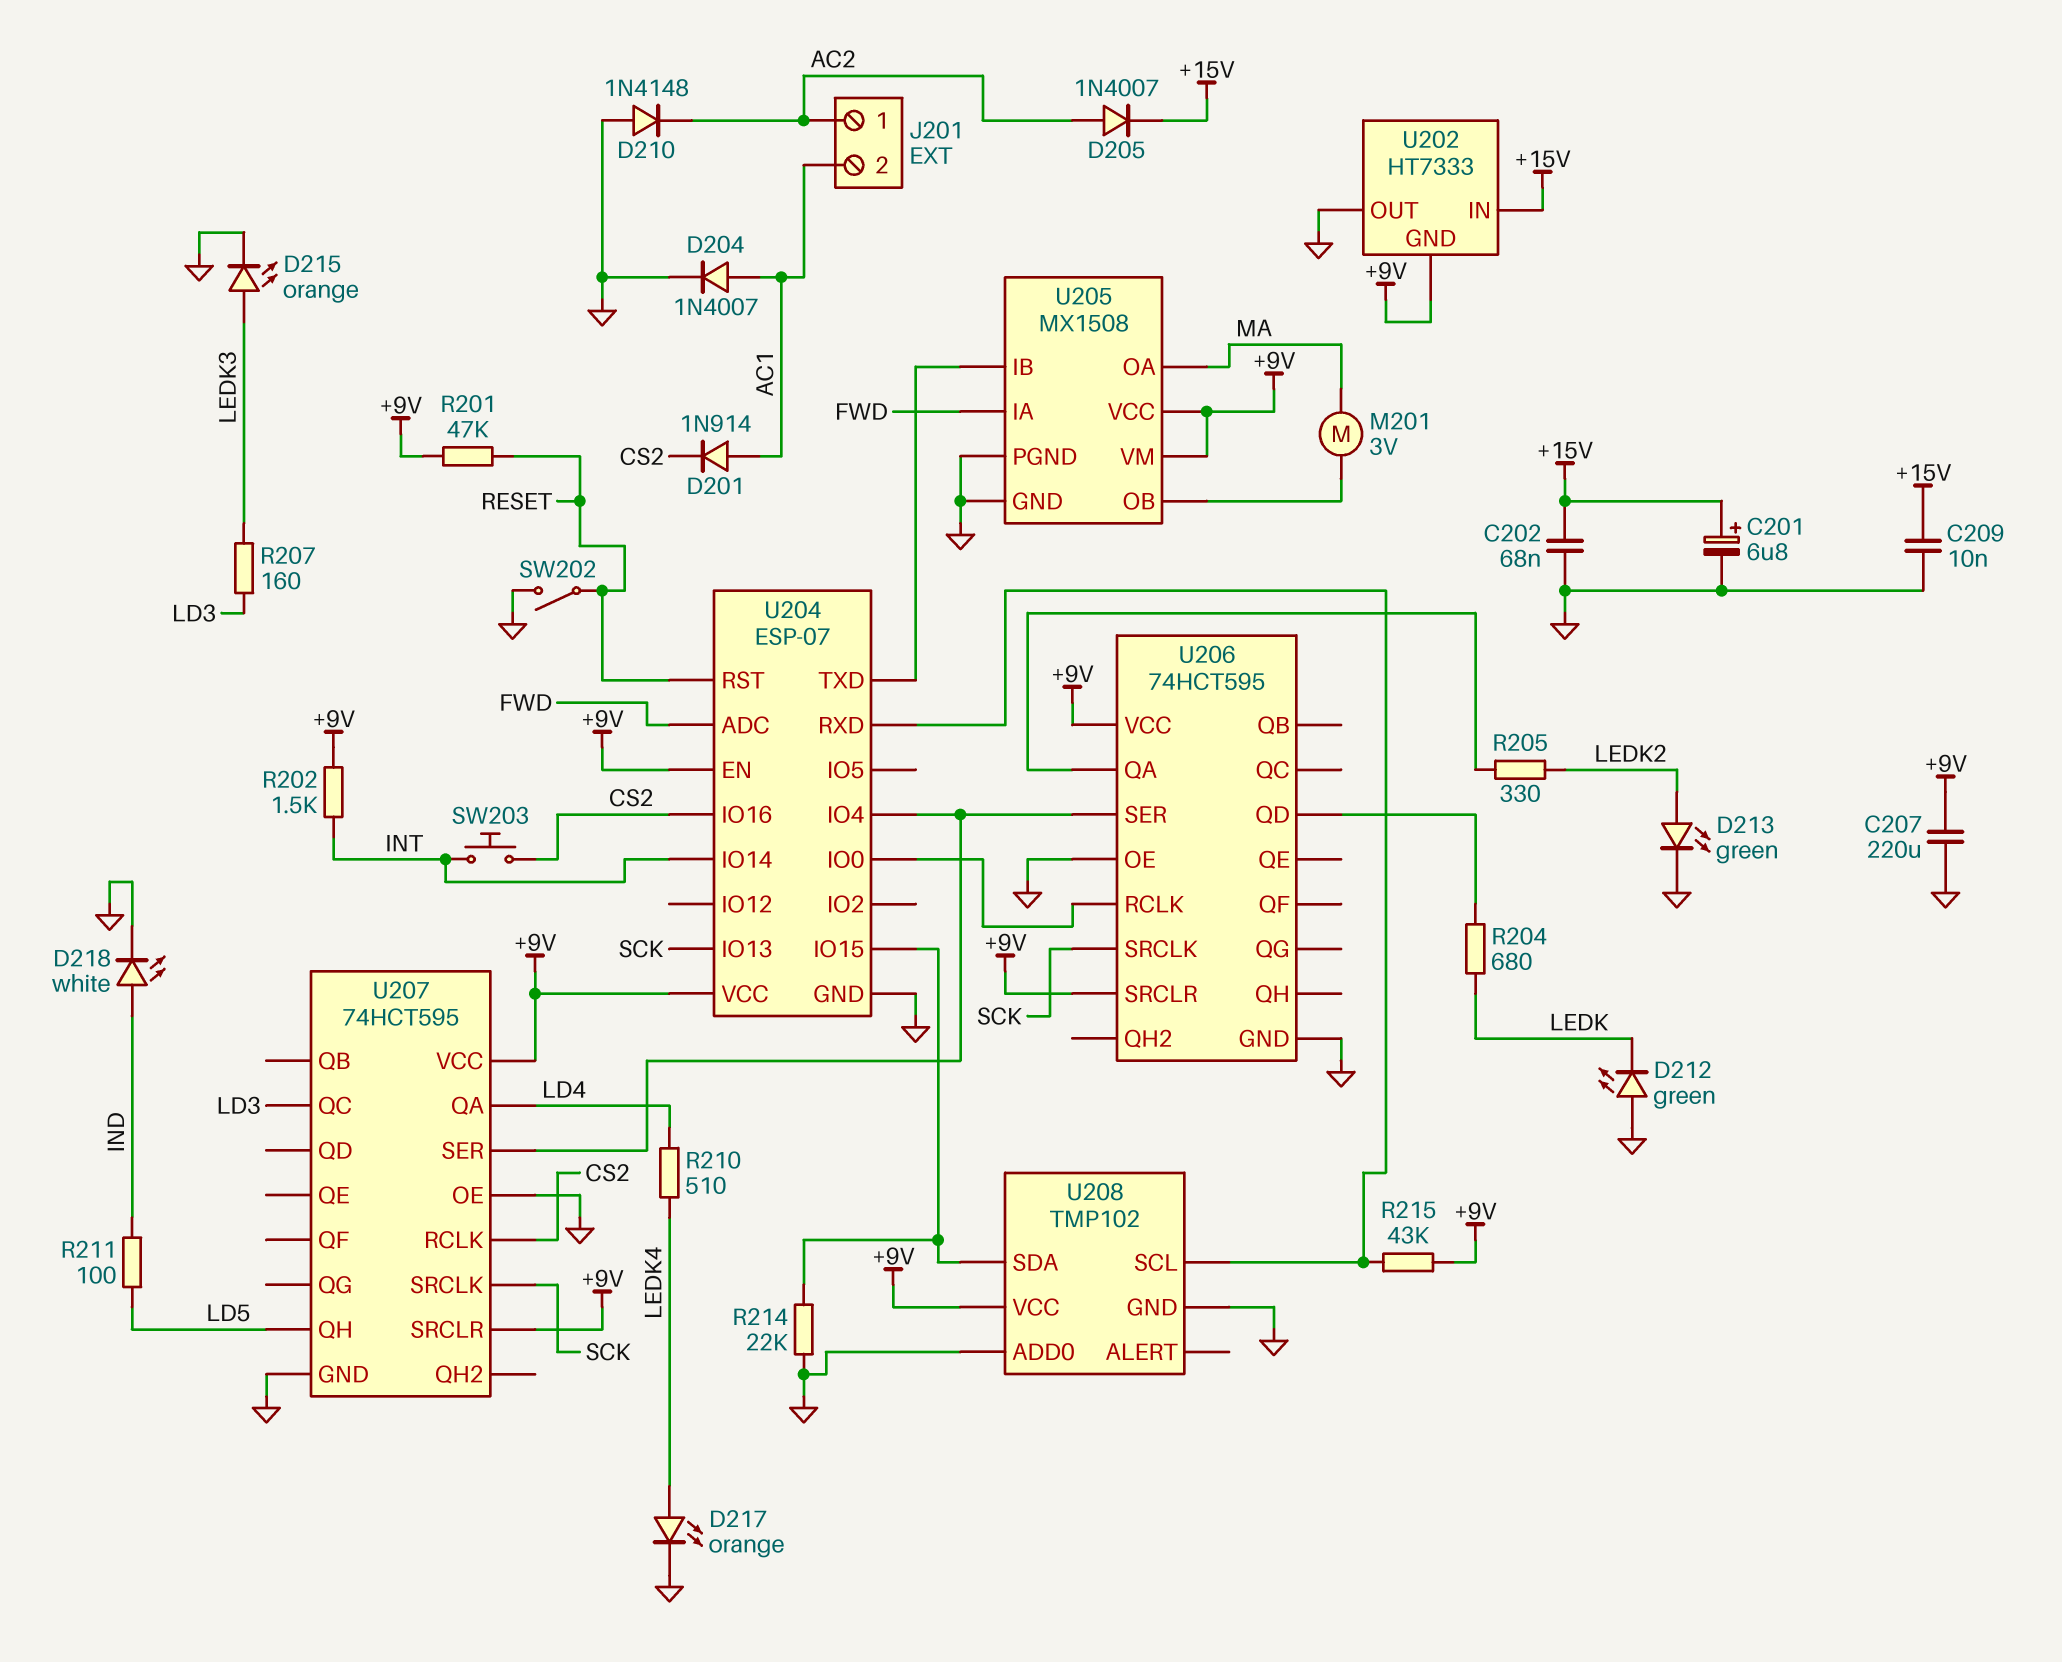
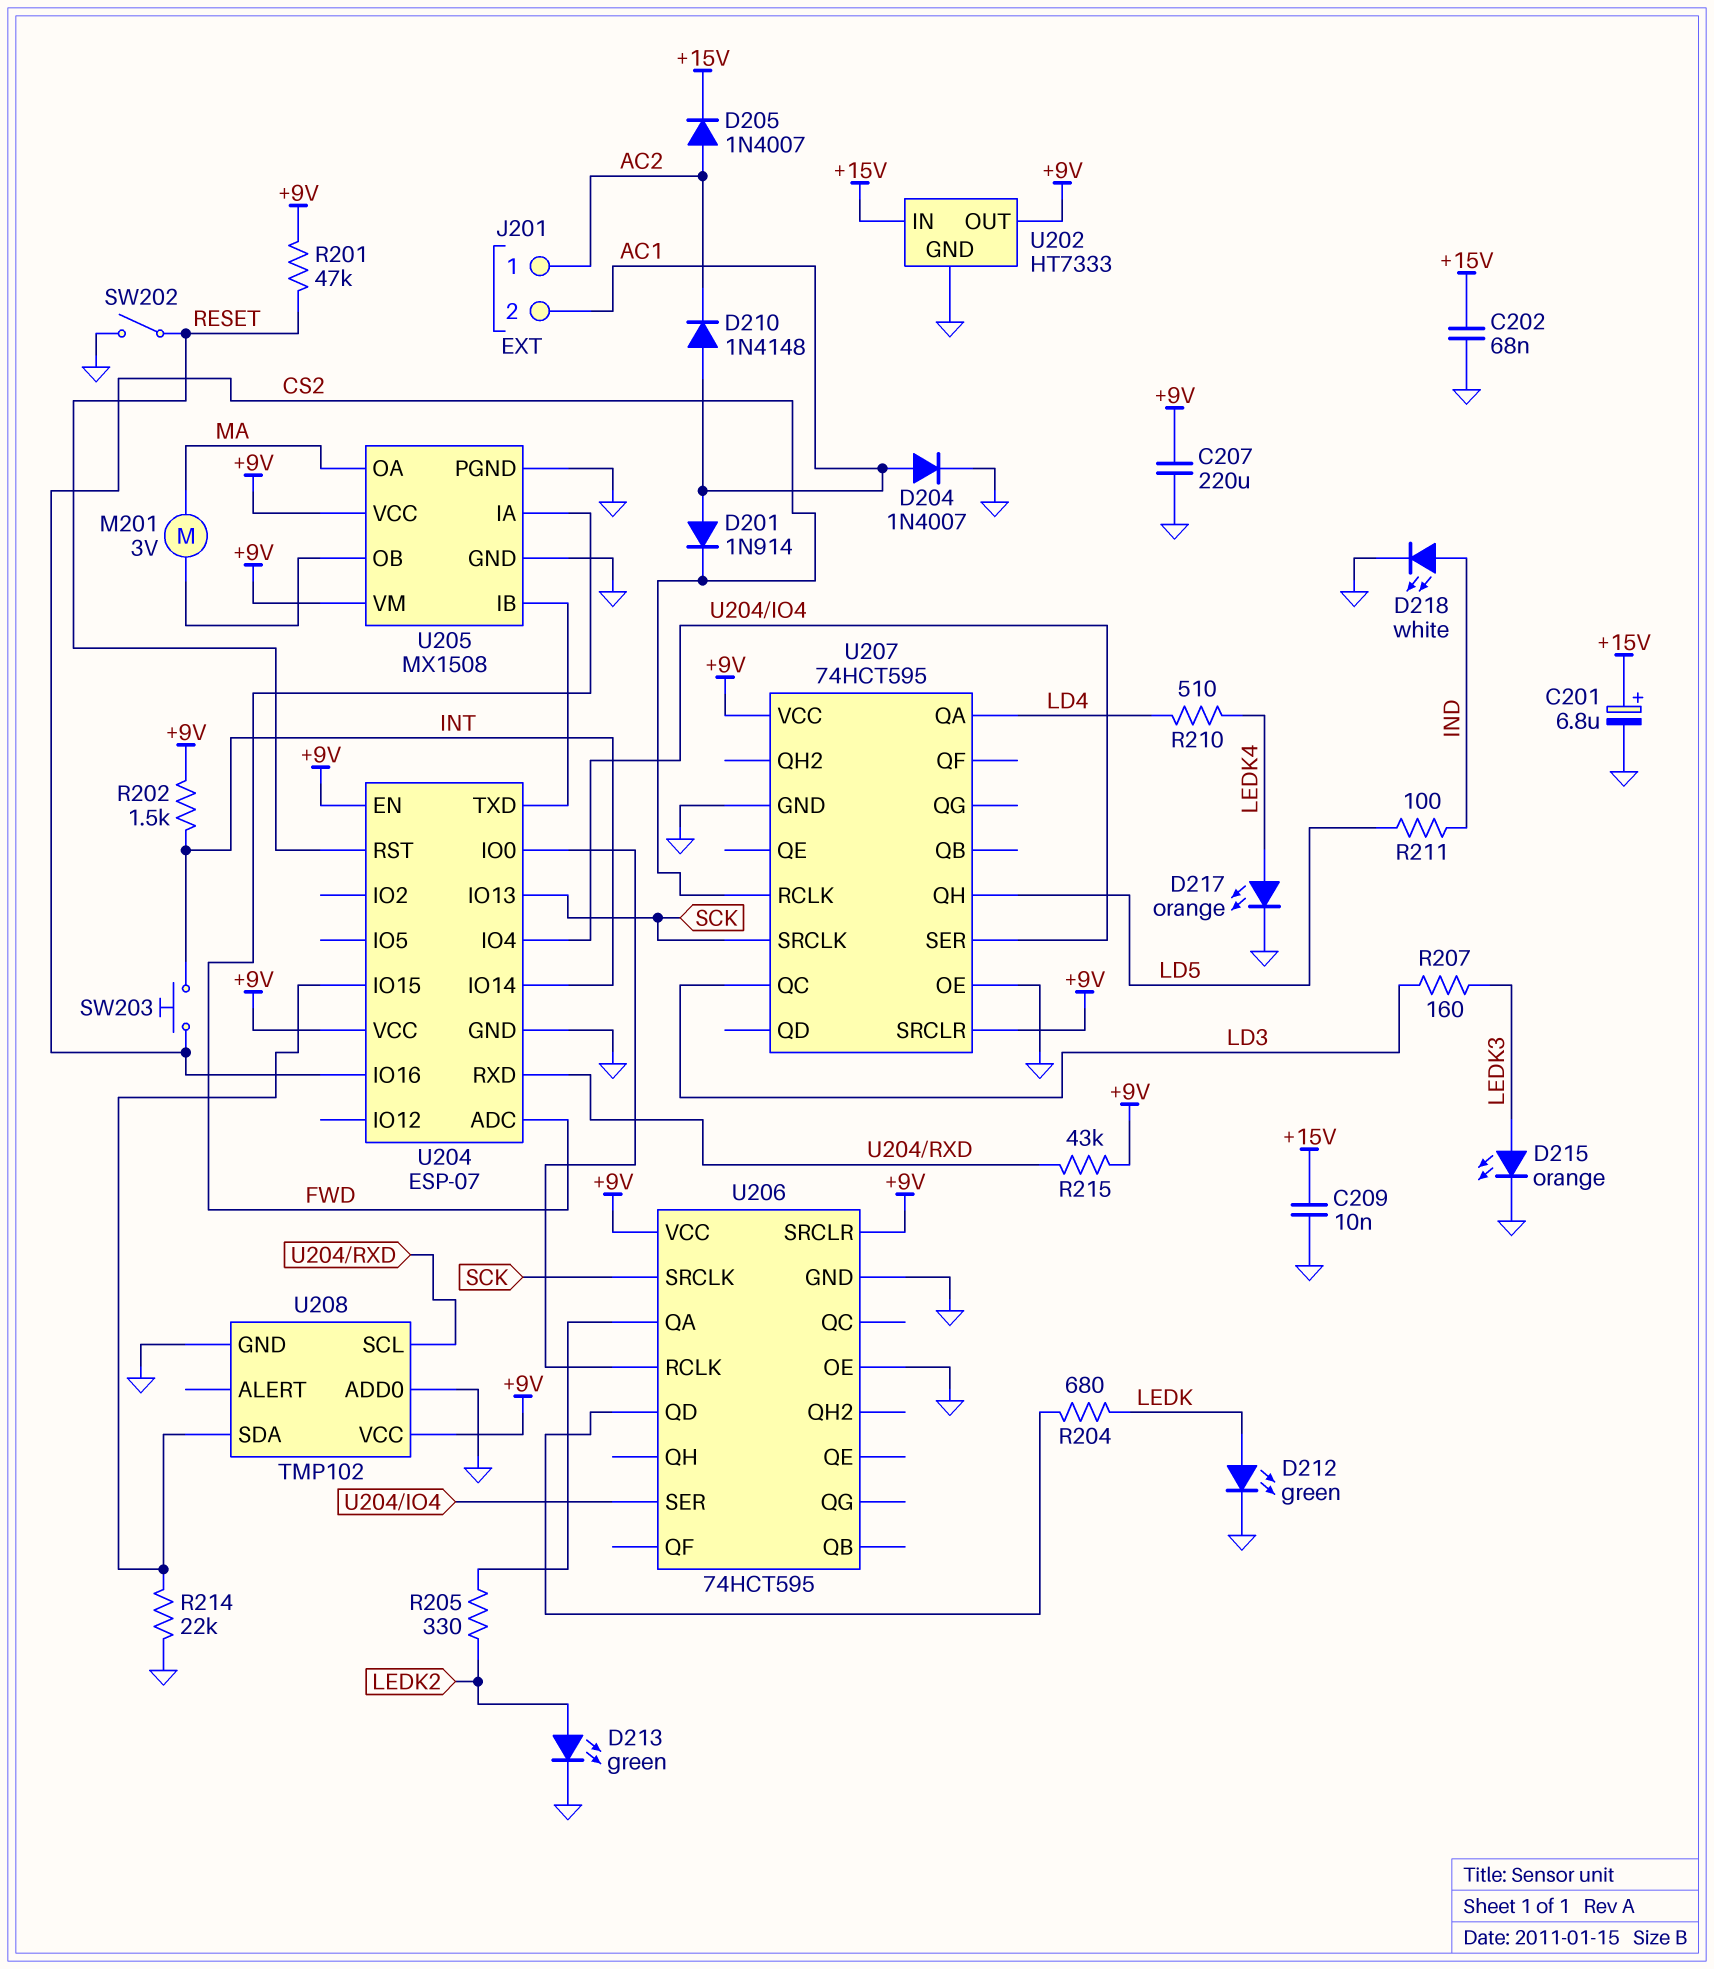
D210: diode 1N4148 (A GND, K AC2) -> diode 1N4148 (A AC1, K AC2)
D212: LED green (A GND, K LEDK) -> LED green (A LEDK, K GND)
U202 pin GND: +9V -> GND
U202 pin OUT: GND -> +9V

